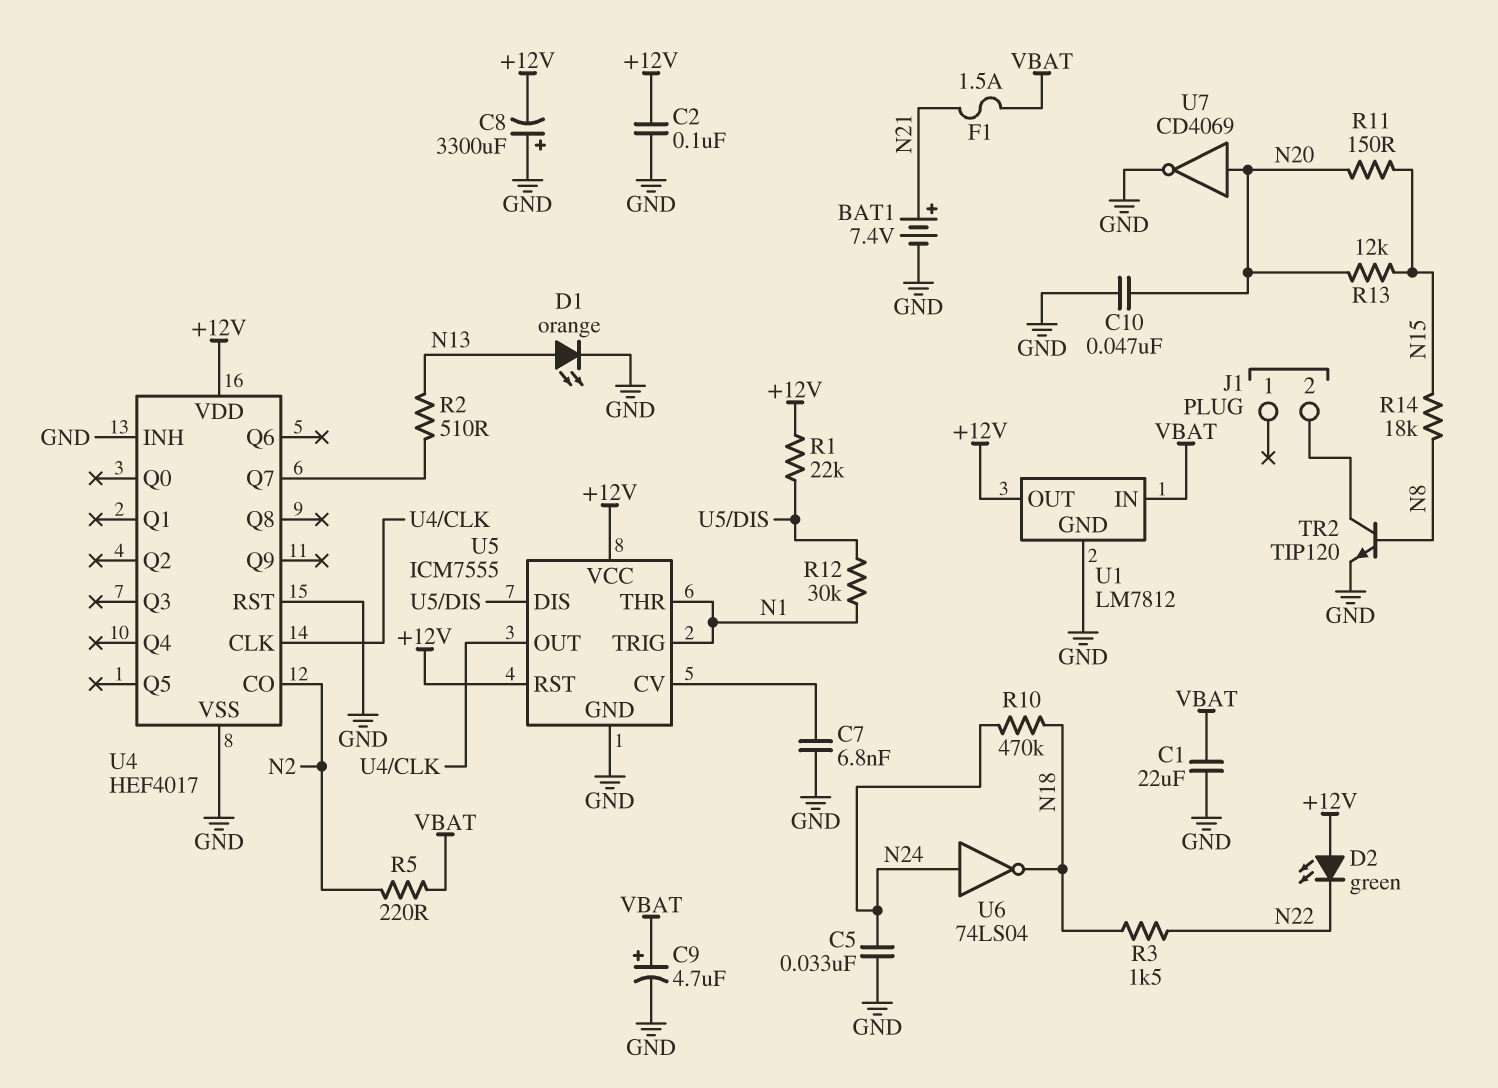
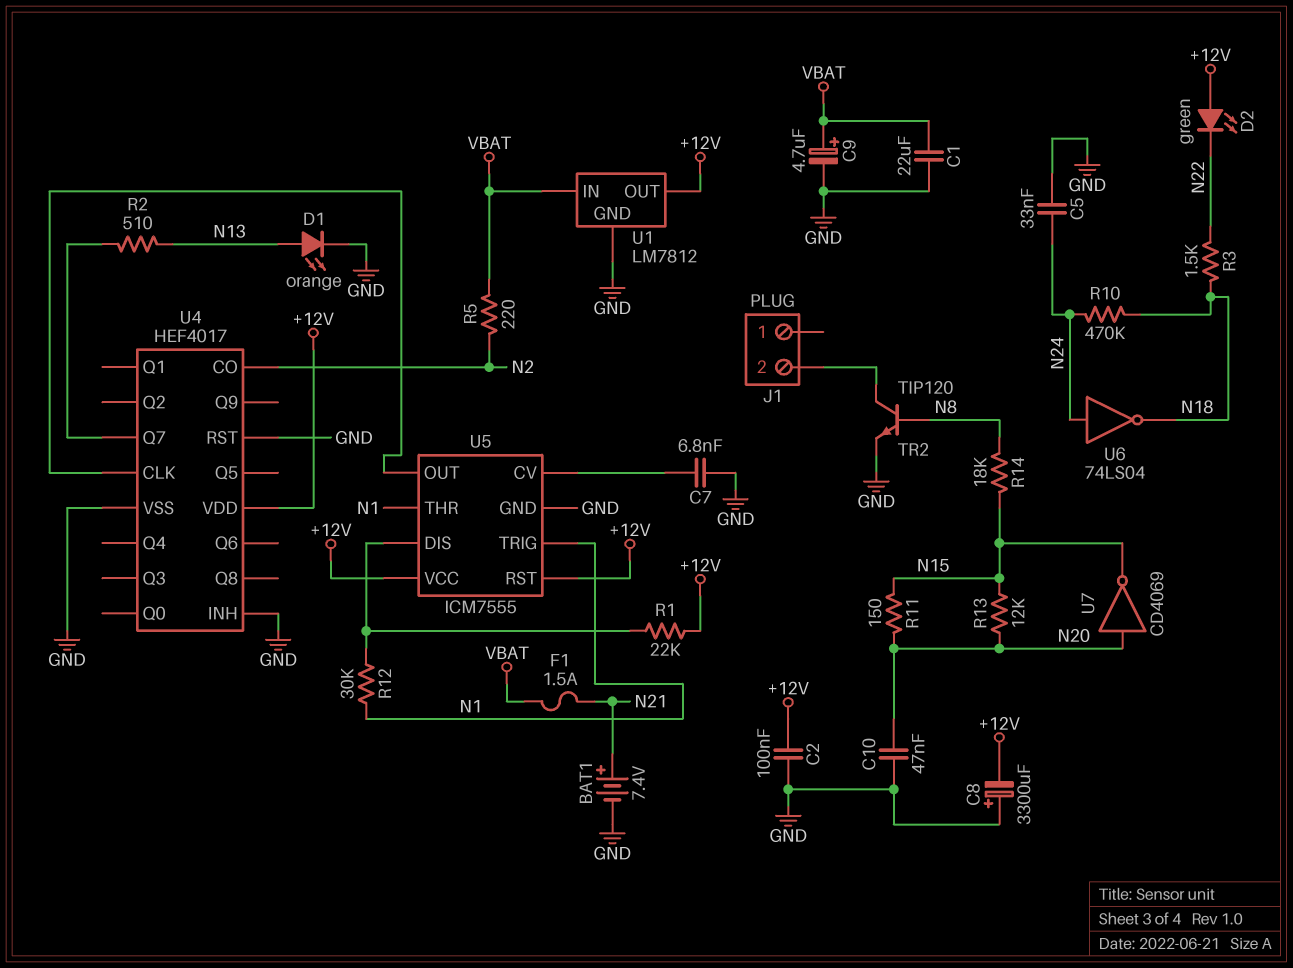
U7: NOT CD4069 (in N20, out GND) -> NOT CD4069 (in N20, out N15)

